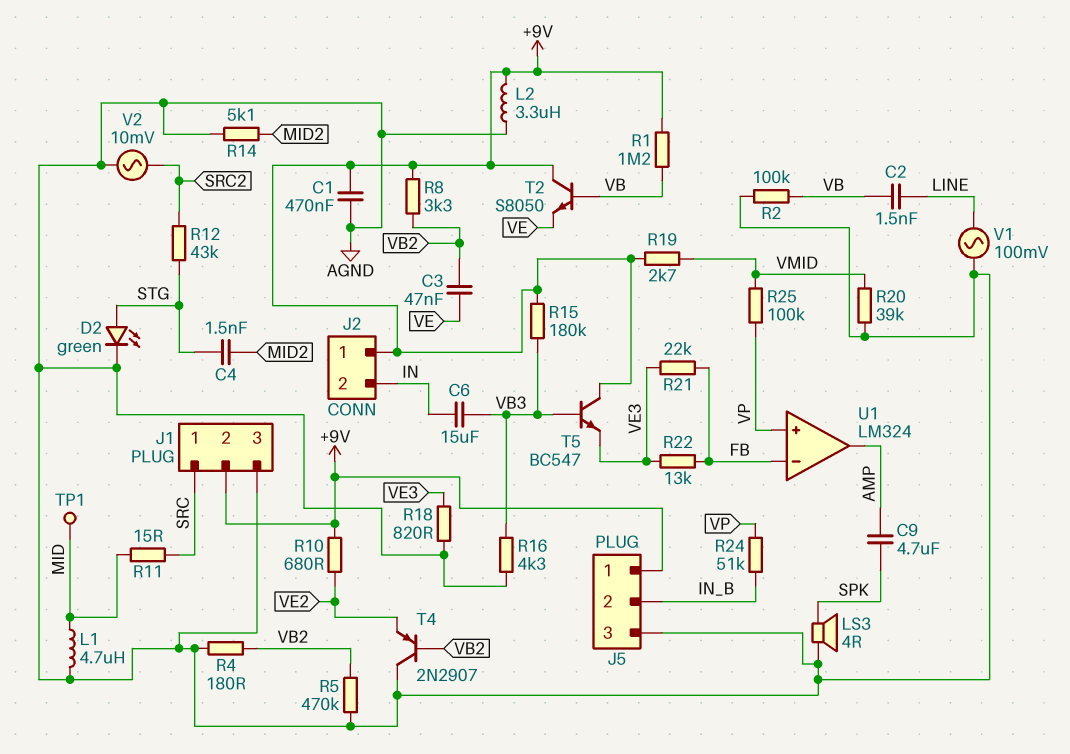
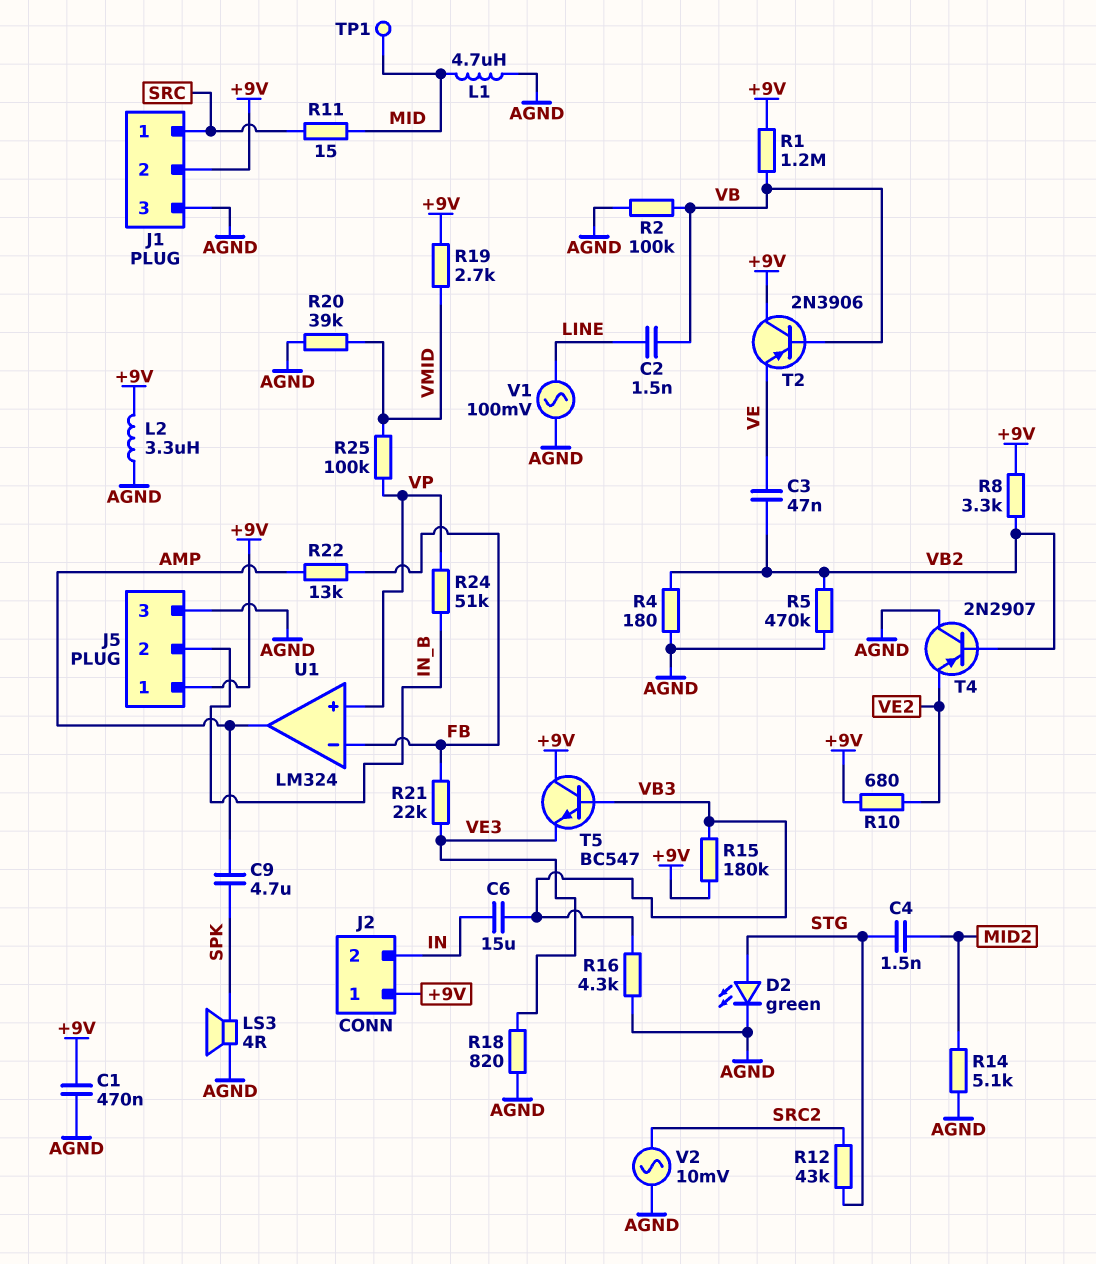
R22: 13k (FB, VE3) -> 13k (AMP, FB)
T2: NPN S8050 (B VB, C +9V, E VE) -> PNP 2N3906 (B VB, C +9V, E VE)

